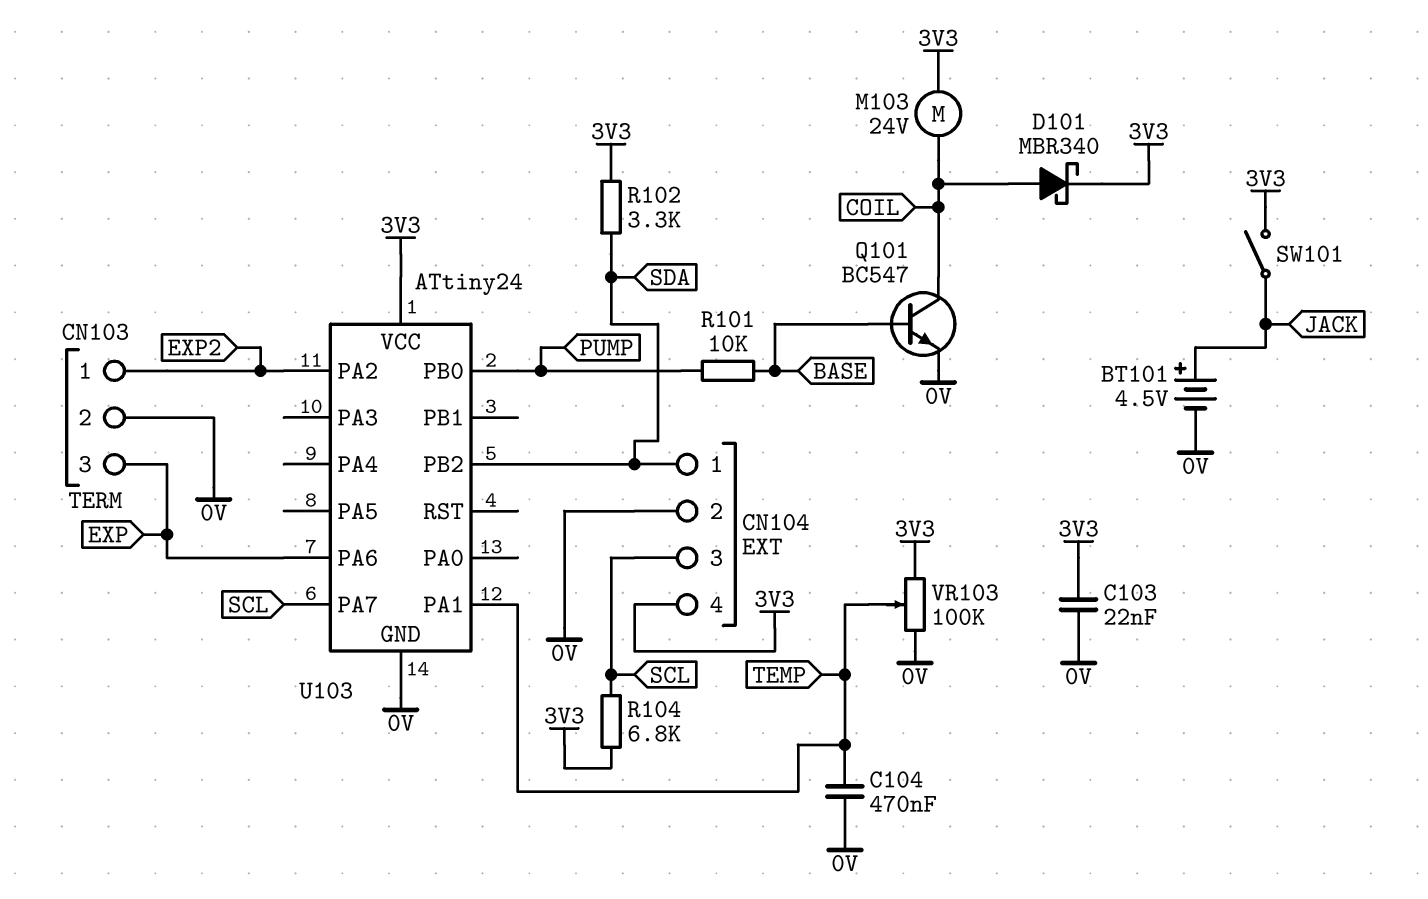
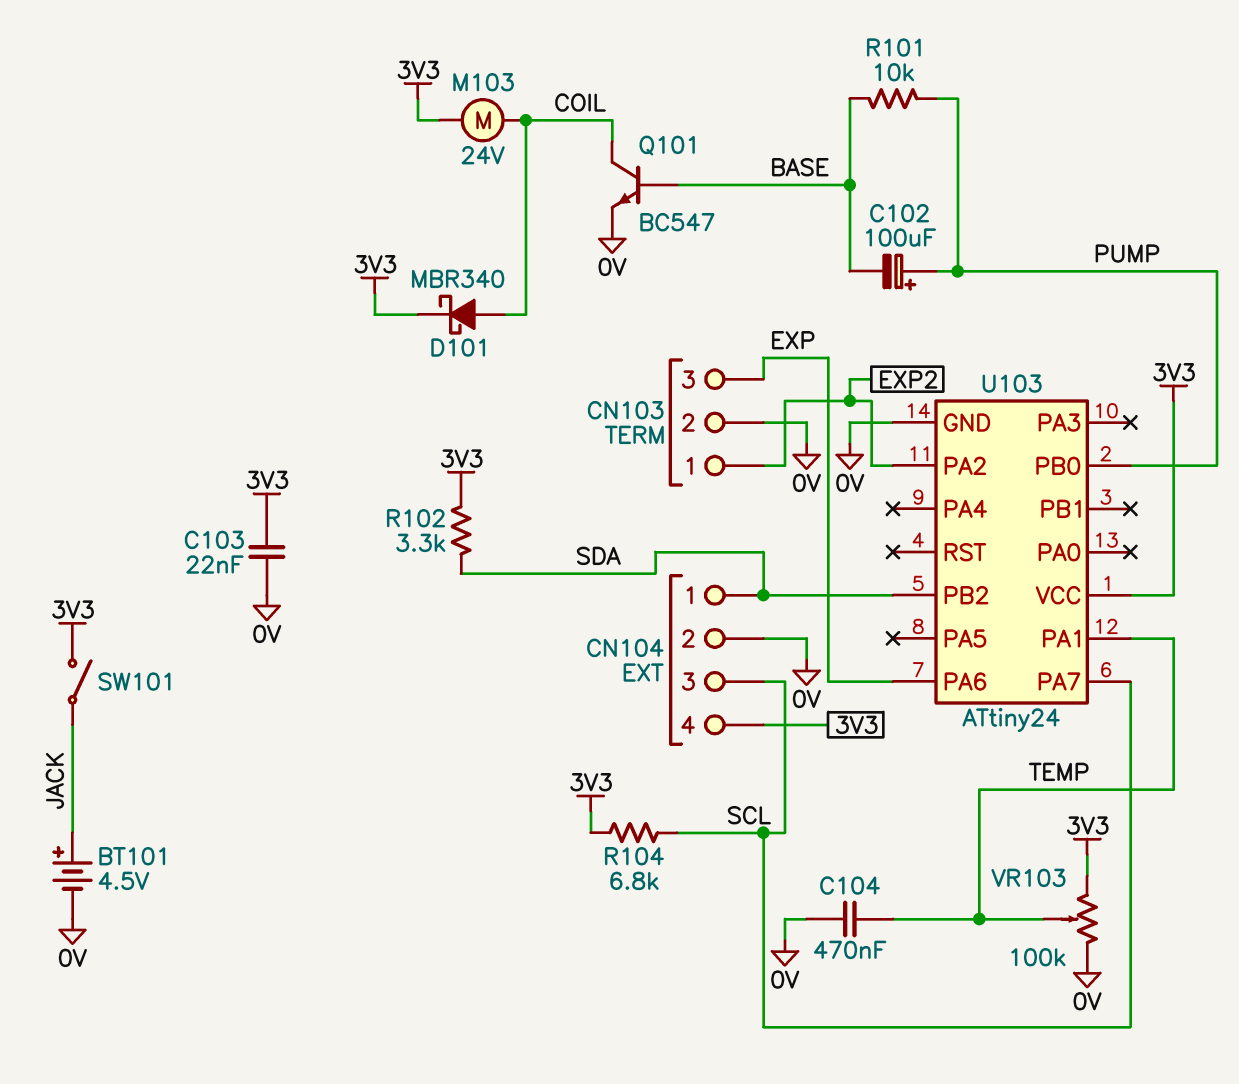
C102: none -> 100uF (plus PUMP, minus BASE)

